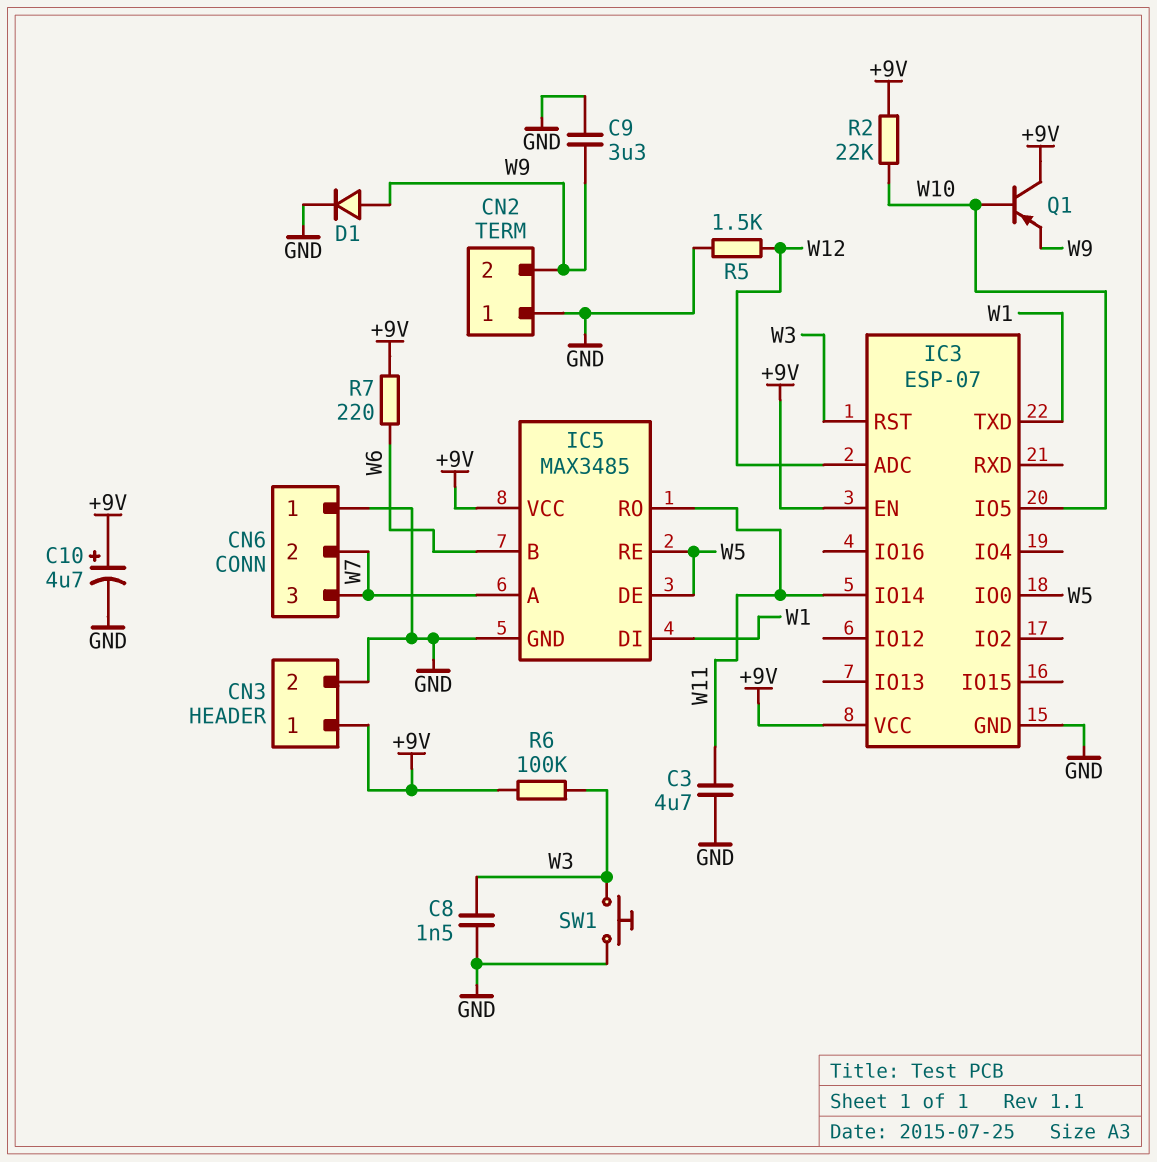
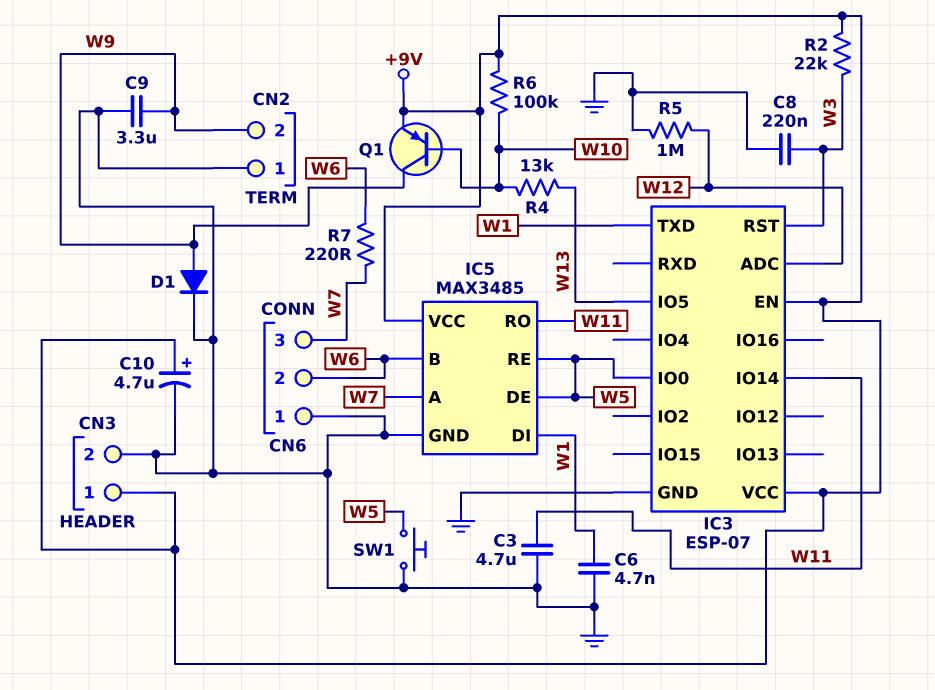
C6: none -> 4.7nF (GND, W1)
C8: 1.5nF (GND, W3) -> 220nF (GND, W3)
CN6 pin 2: W7 -> W6
IC3 pin IO5: W10 -> W13
Q1: PNP (B W10, C +9V, E W9) -> PNP (B W10, C W9, E +9V)
R2: 22k (+9V, W10) -> 22k (+9V, W3)
R4: none -> 13k (W10, W13)
R5: 1.5k (GND, W12) -> 1M (GND, W12)
R6: 100k (+9V, W3) -> 100k (+9V, W10)
R7: 220 (+9V, W6) -> 220 (W6, W7)
SW1: button (GND, W3) -> button (GND, W5)

